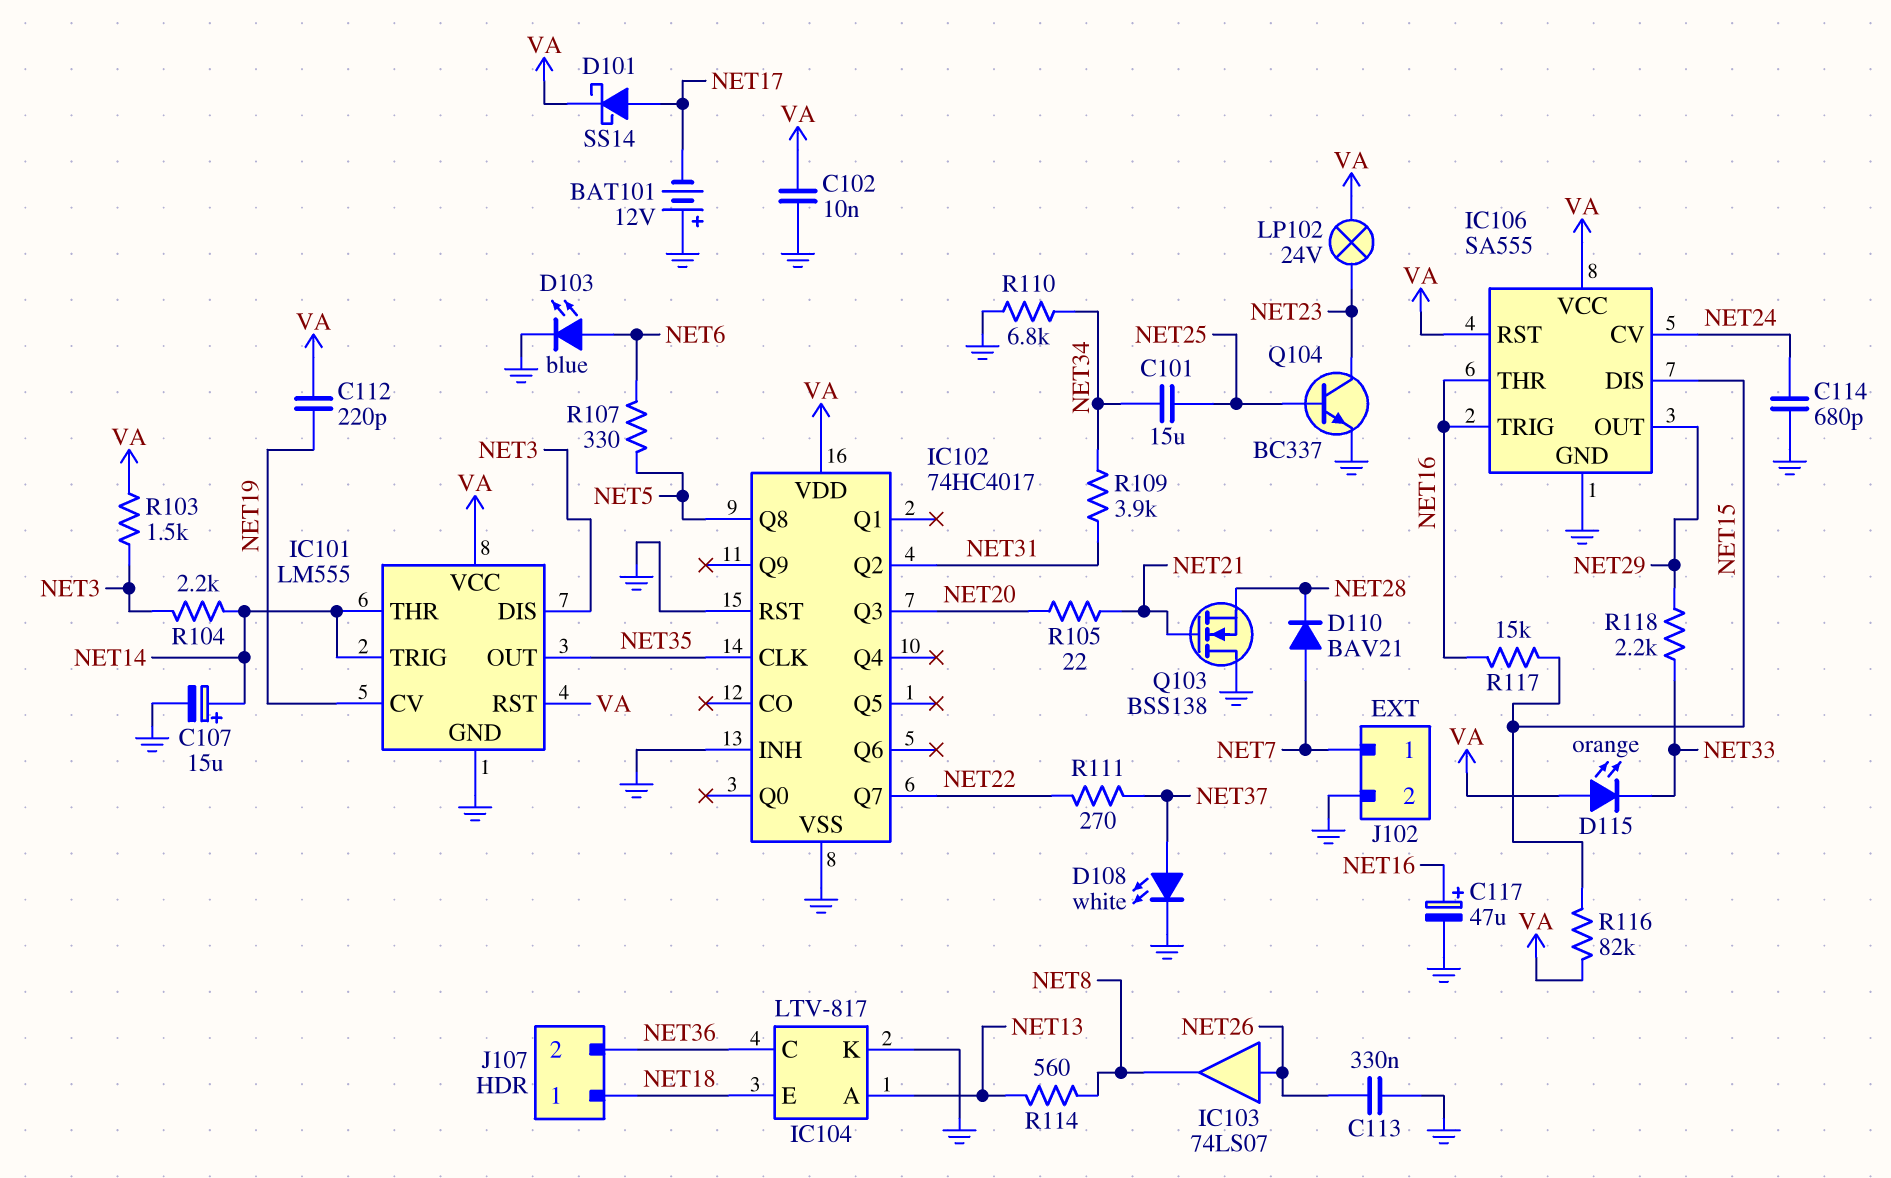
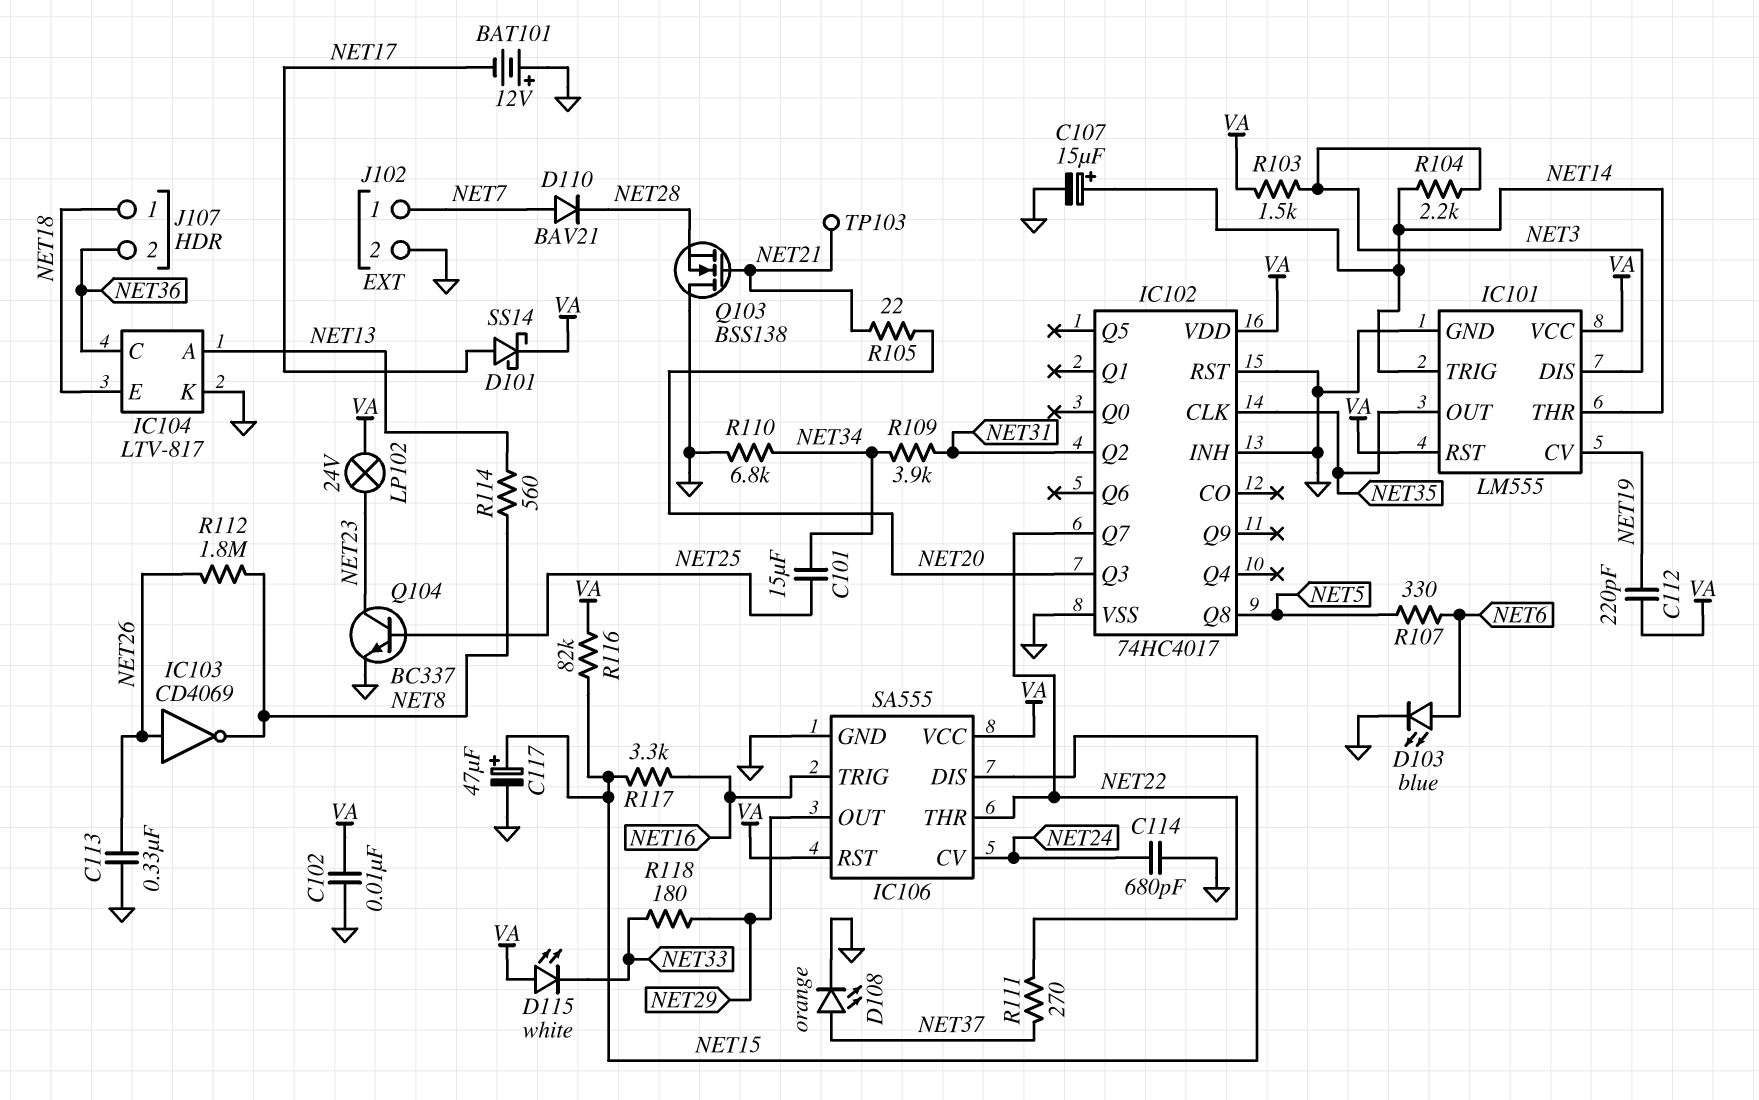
C117: 47uF (plus NET16, minus GND) -> 47uF (plus NET15, minus GND)
D108: LED white (A NET37, K GND) -> LED orange (A NET37, K GND)
D115: LED orange (A VA, K NET33) -> LED white (A VA, K NET33)
IC103: buffer 74LS07 (in NET26, out NET8) -> NOT CD4069 (in NET26, out NET8)
IC106 pin THR: NET16 -> NET22
R112: none -> 1.8M (NET8, NET26)
R117: 15k (NET15, NET16) -> 3.3k (NET15, NET16)
R118: 2.2k (NET29, NET33) -> 180 (NET29, NET33)
TP103: none -> test point (NET21)

